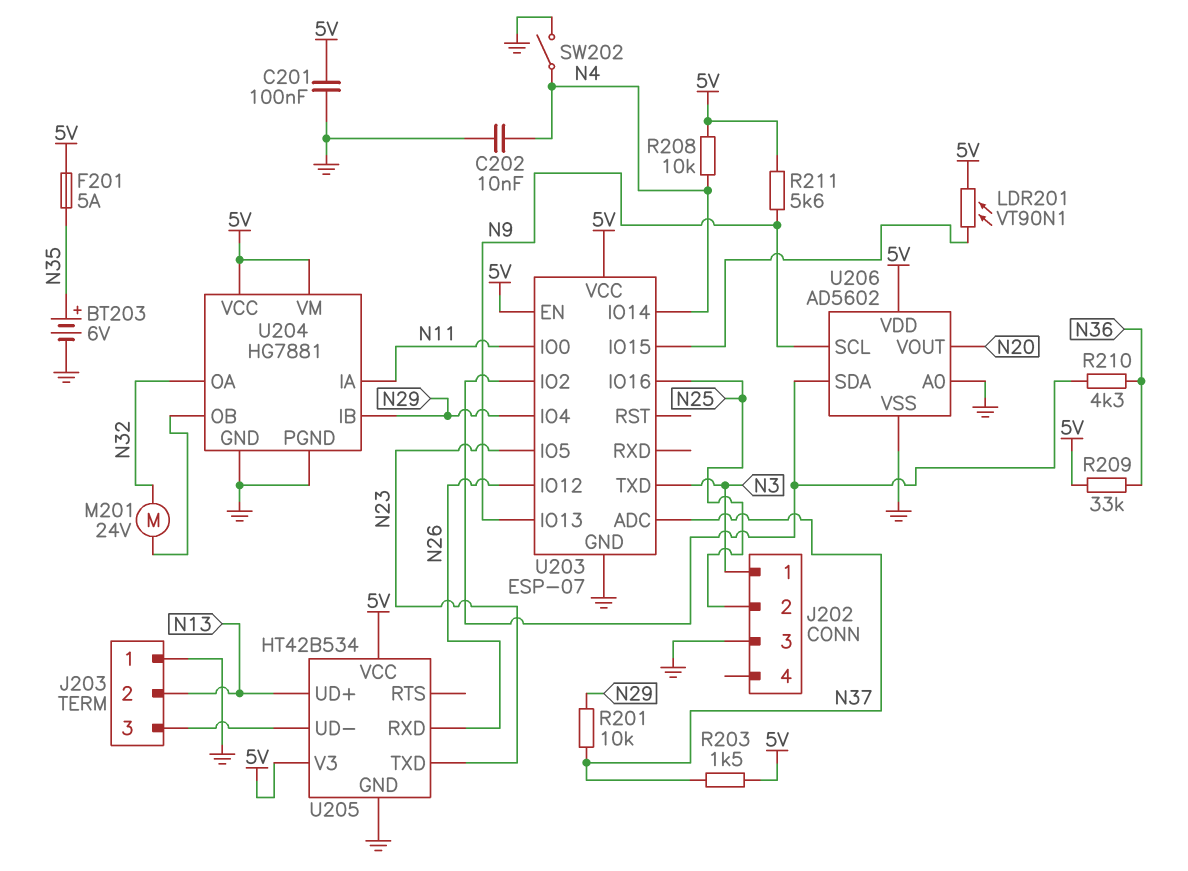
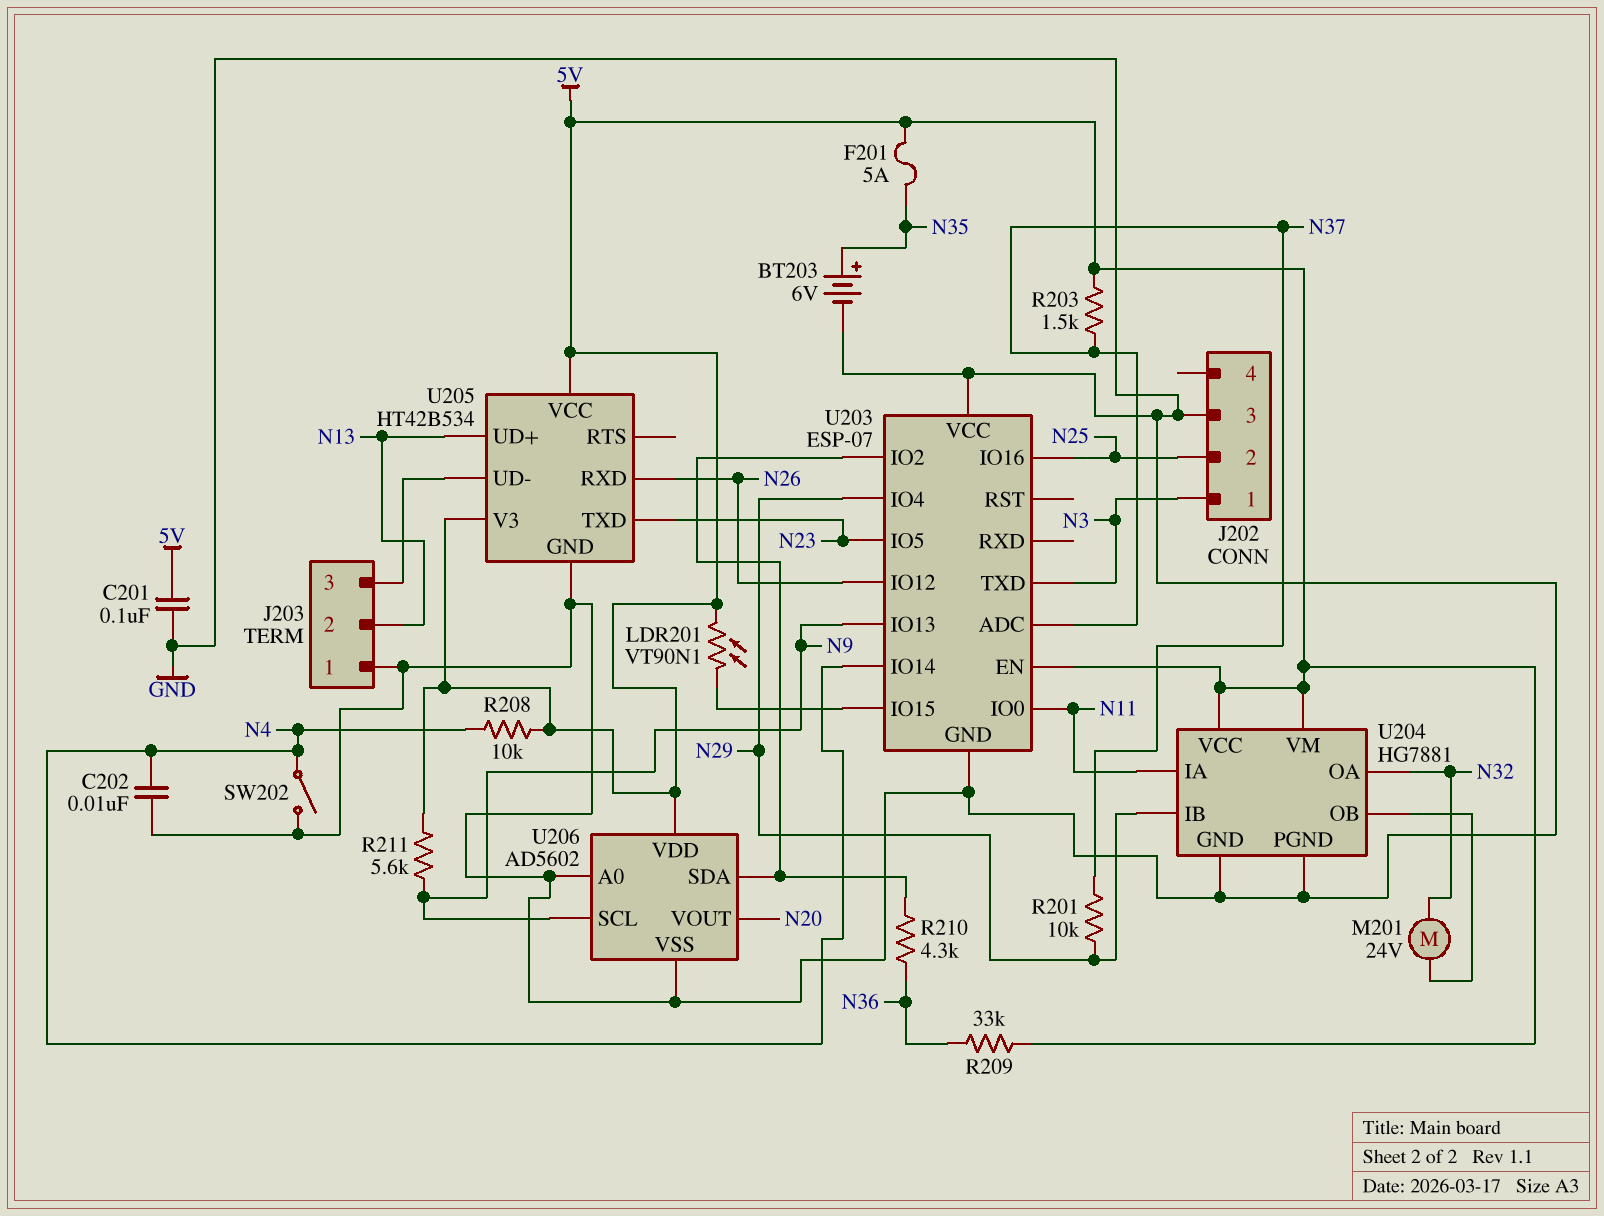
U203 pin VCC: 5V -> GND

